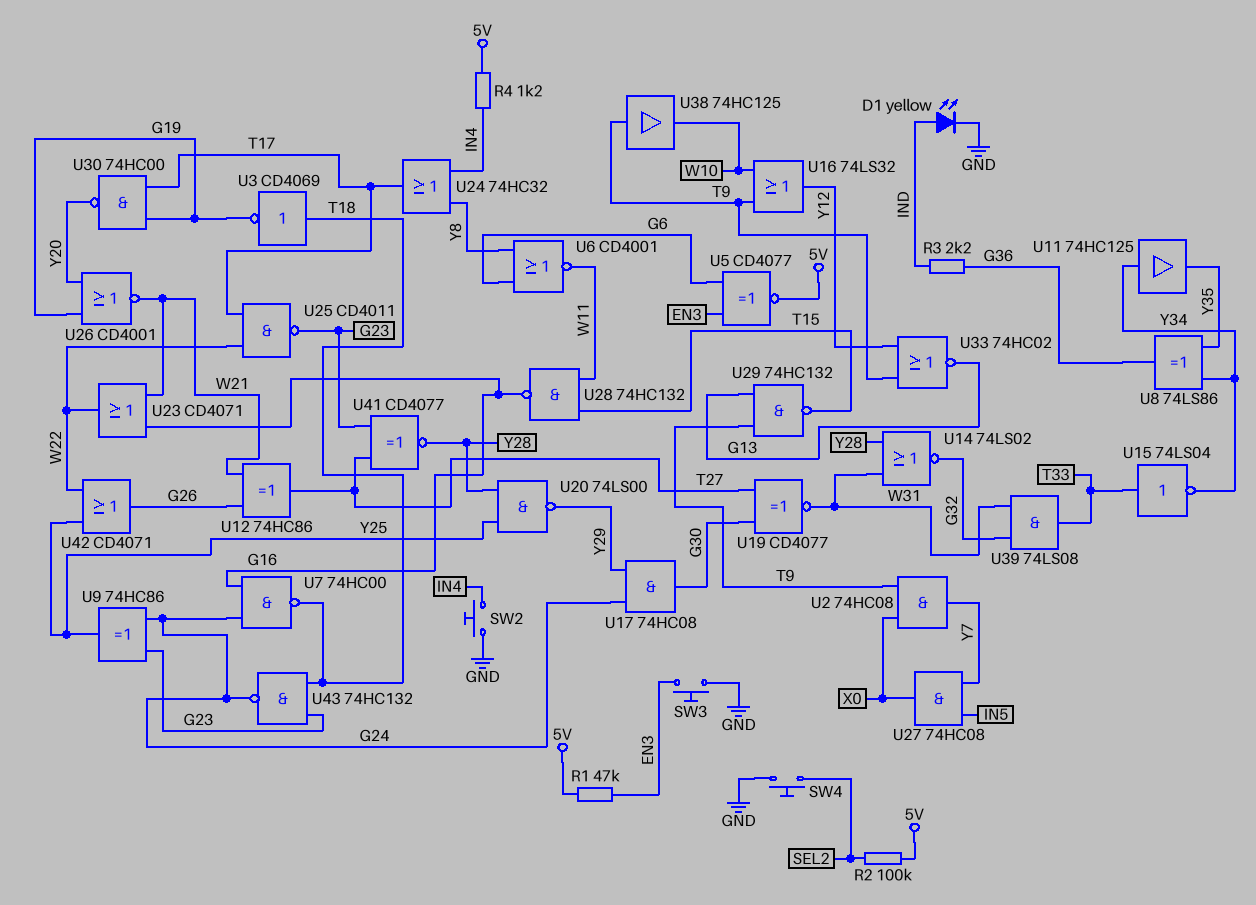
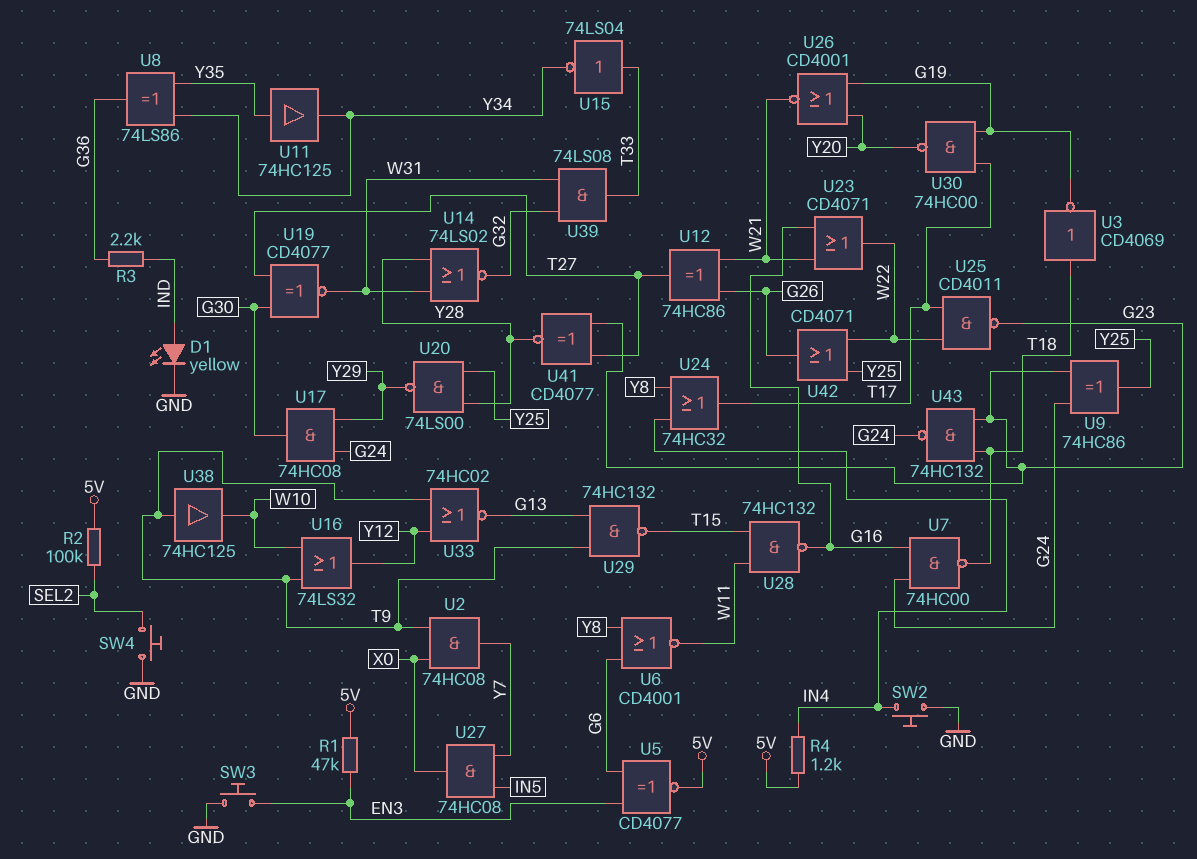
U11: buffer 74HC125 (in Y34, out Y35) -> buffer 74HC125 (in Y35, out Y34)

